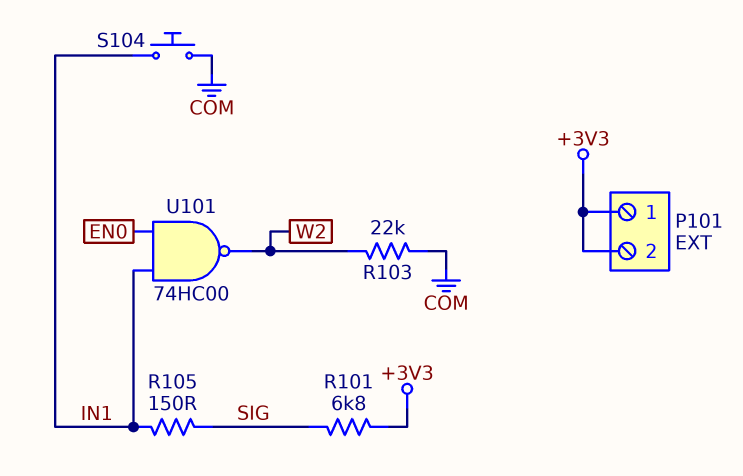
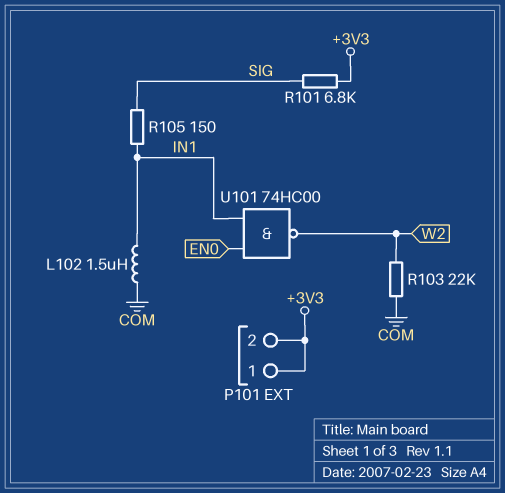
L102: none -> 1.5uH (COM, IN1)
S104: button (COM, IN1) -> none

